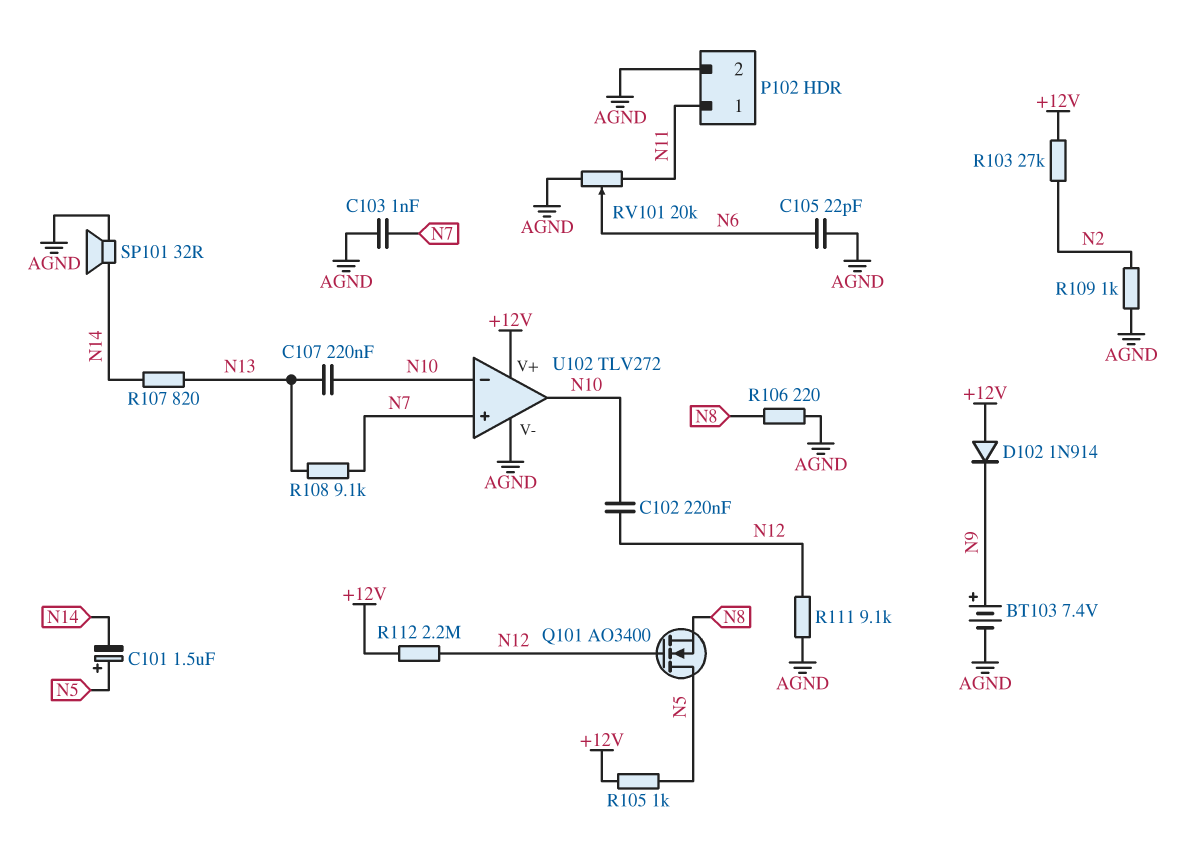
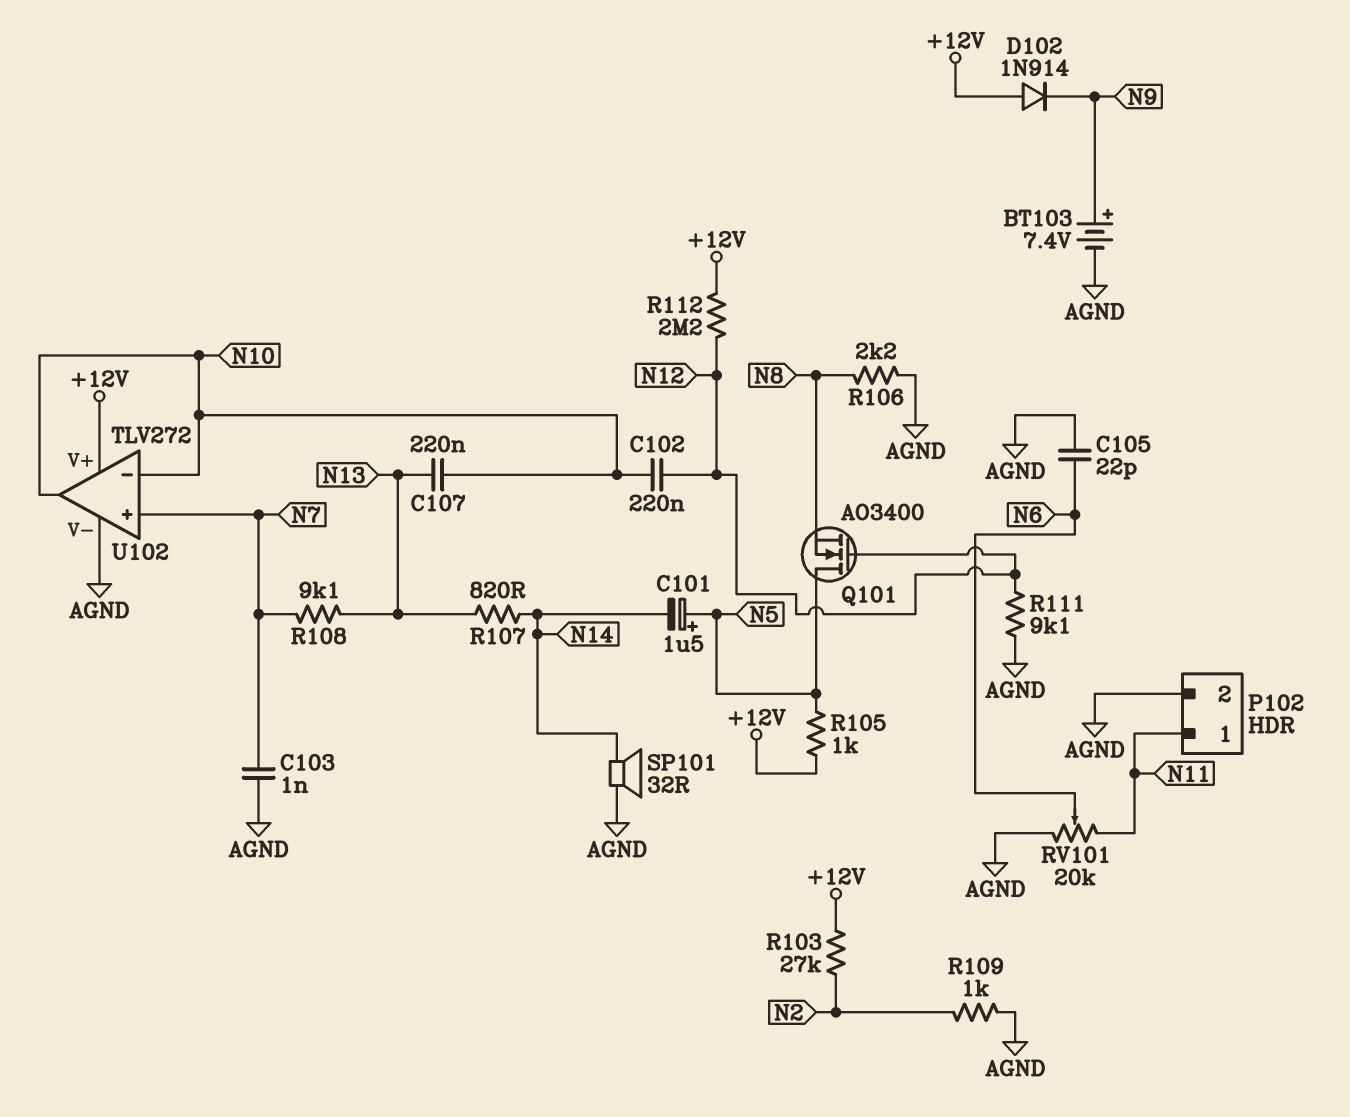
R106: 220 (AGND, N8) -> 2.2k (AGND, N8)

